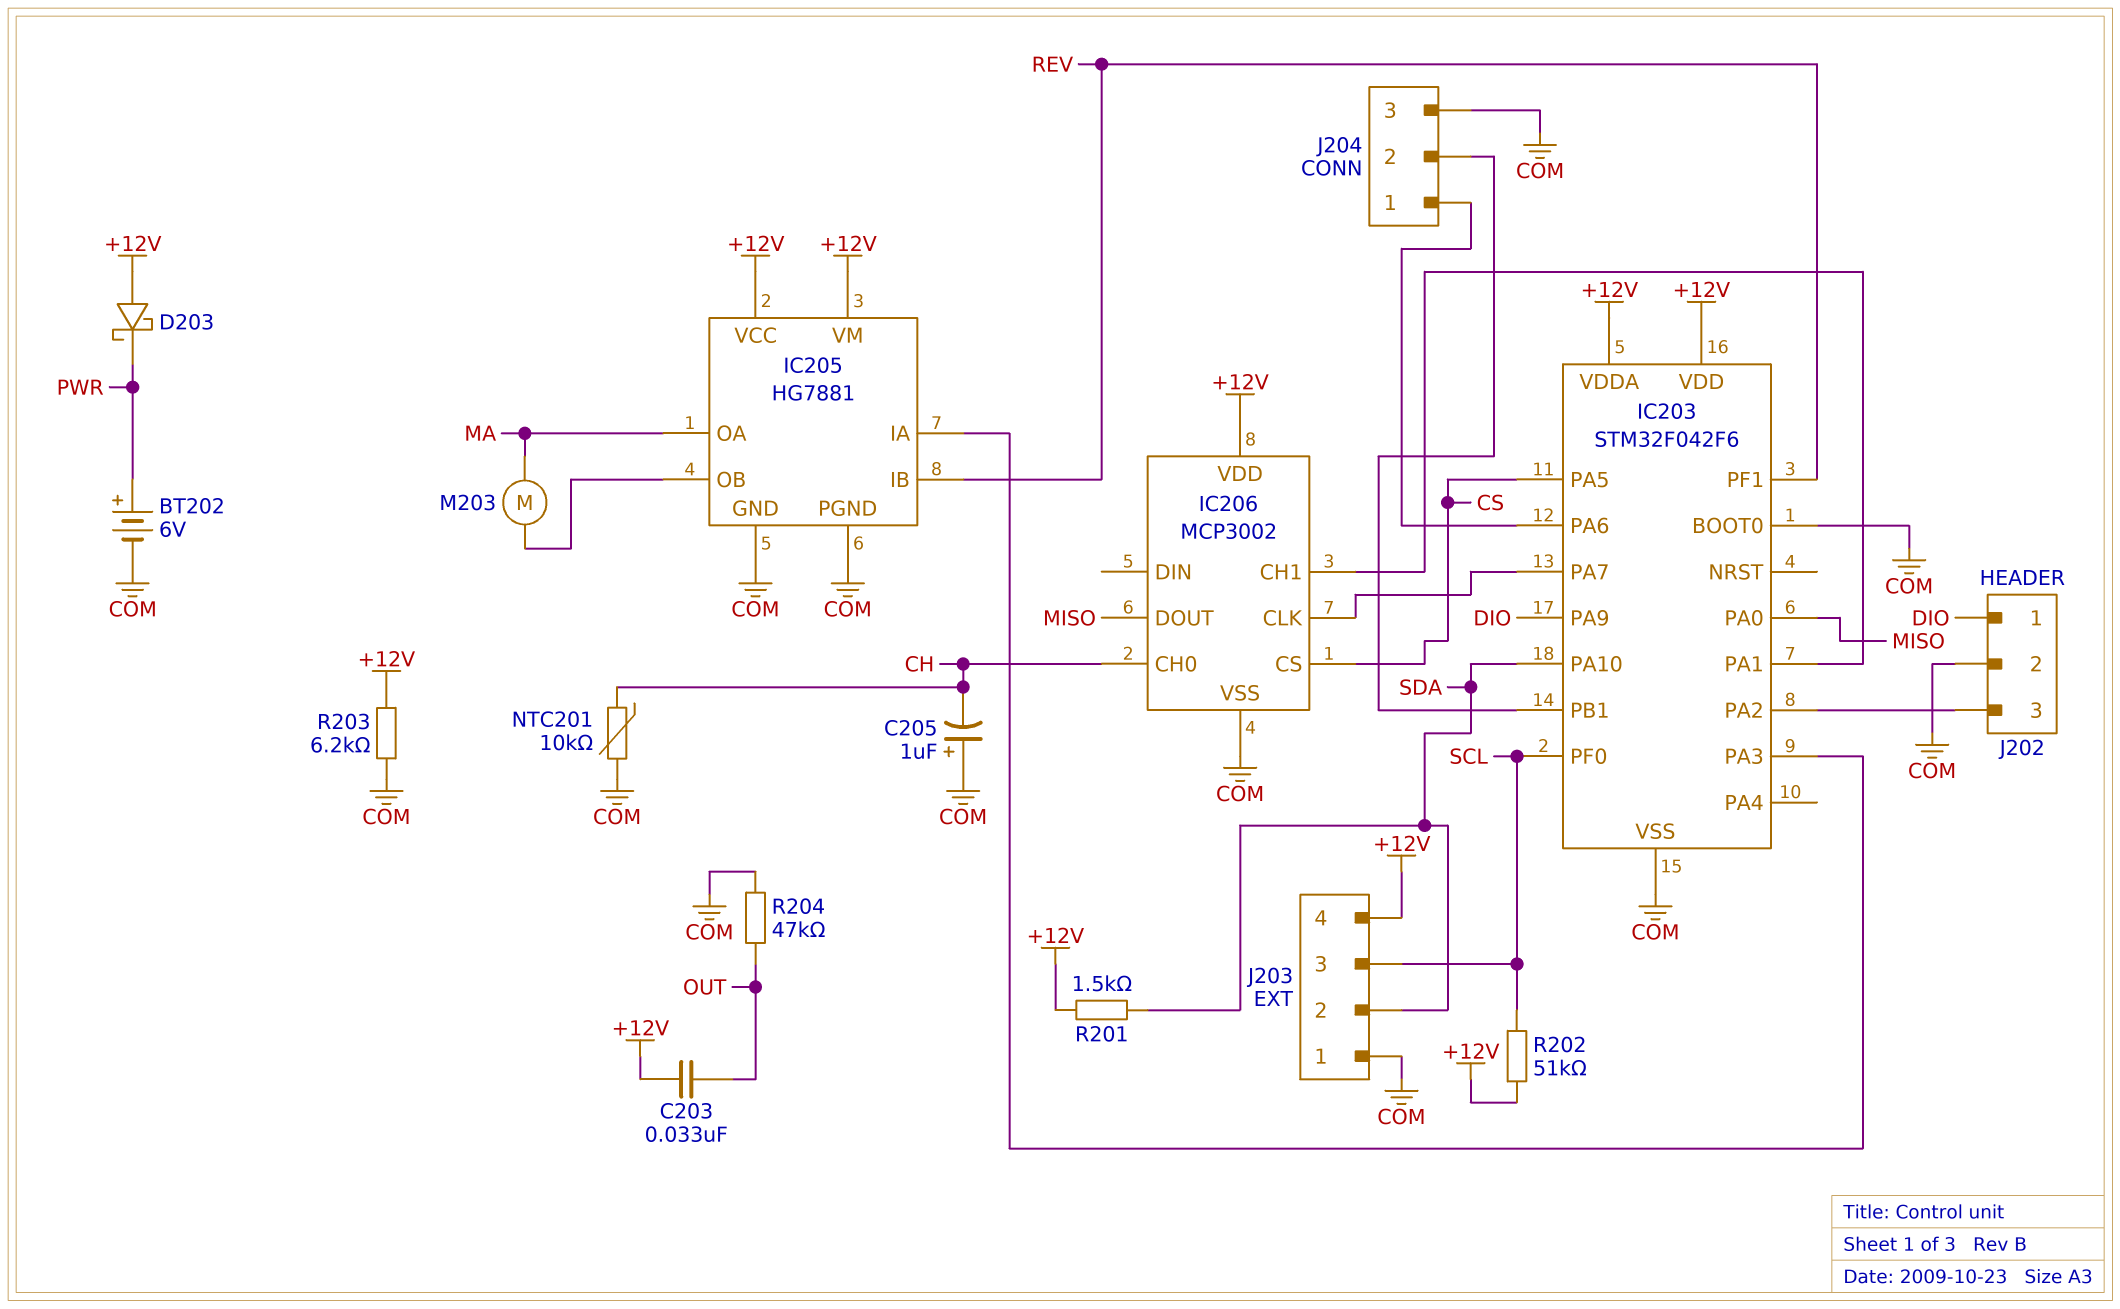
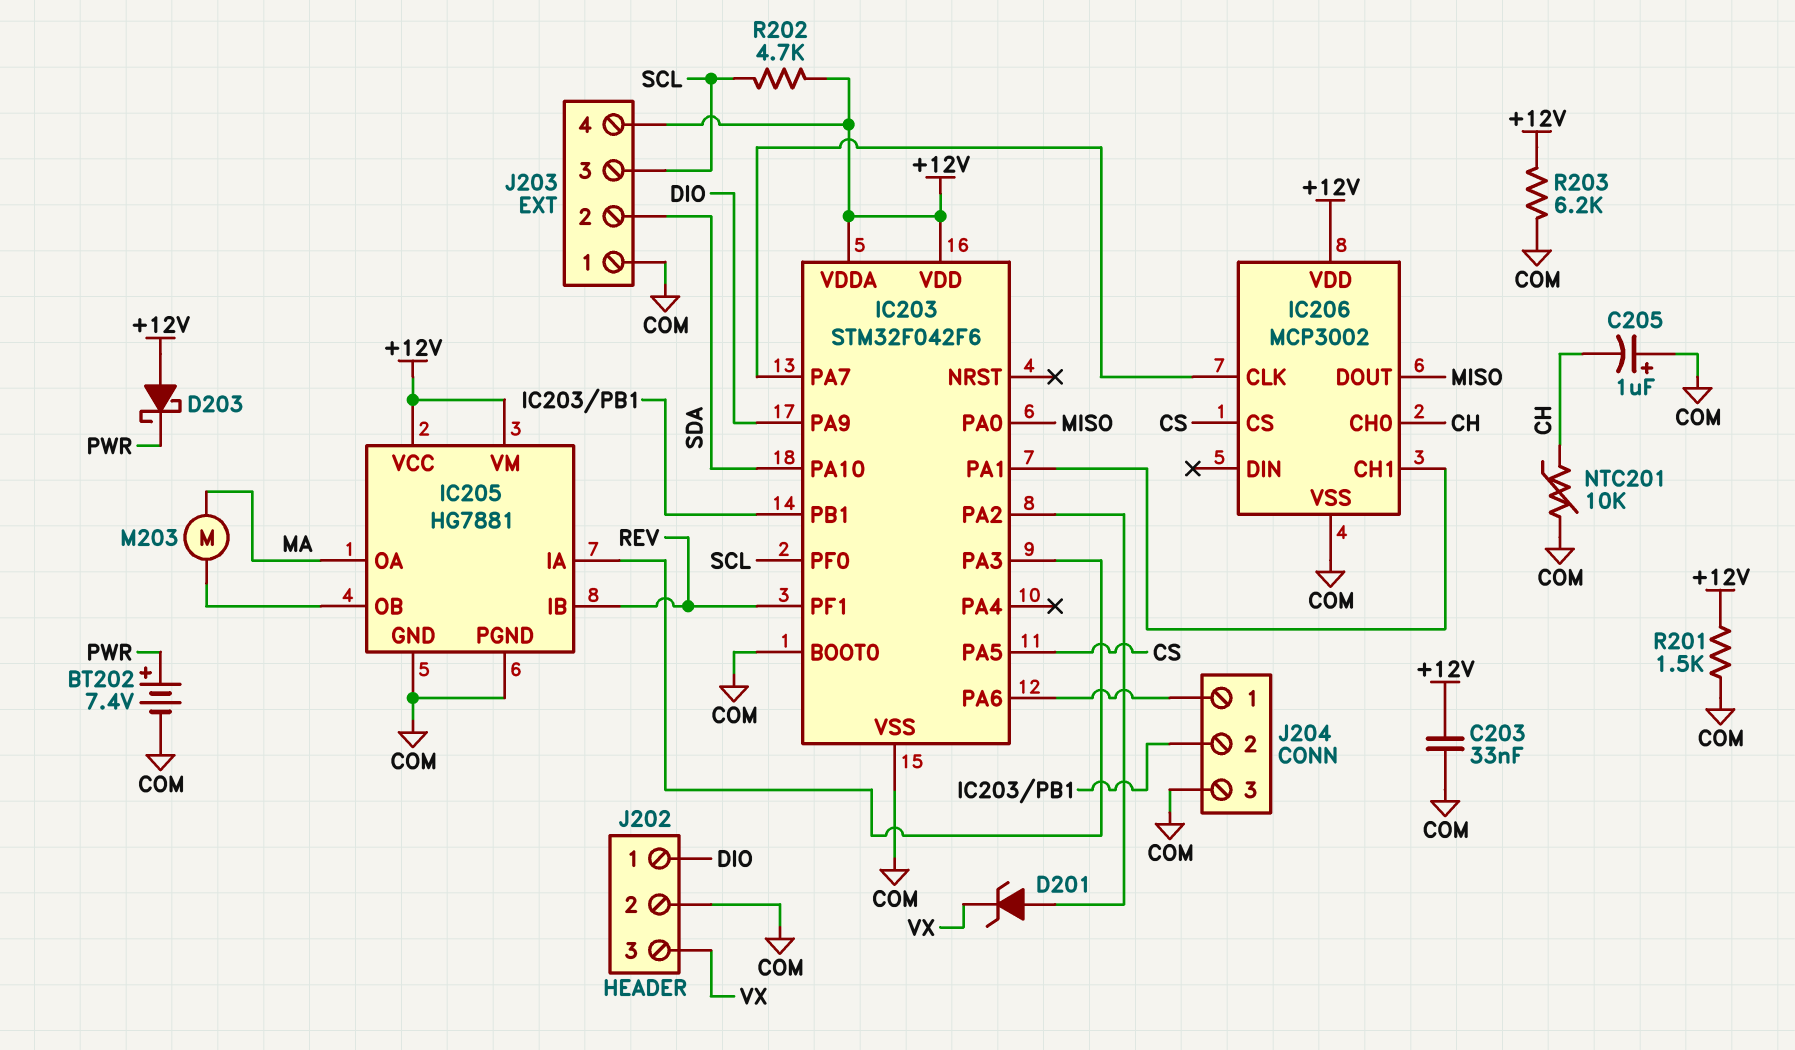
BT202: 6V (plus PWR, minus COM) -> 7.4V (plus PWR, minus COM)
C203: 33nF (+12V, OUT) -> 33nF (+12V, COM)
D201: none -> zener (A IC203/PA2, K VX)
J202 pin 3: IC203/PA2 -> VX
R201: 1.5k (+12V, SDA) -> 1.5k (+12V, COM)
R202: 51k (+12V, SCL) -> 4.7k (+12V, SCL)
R204: 47k (COM, OUT) -> none

